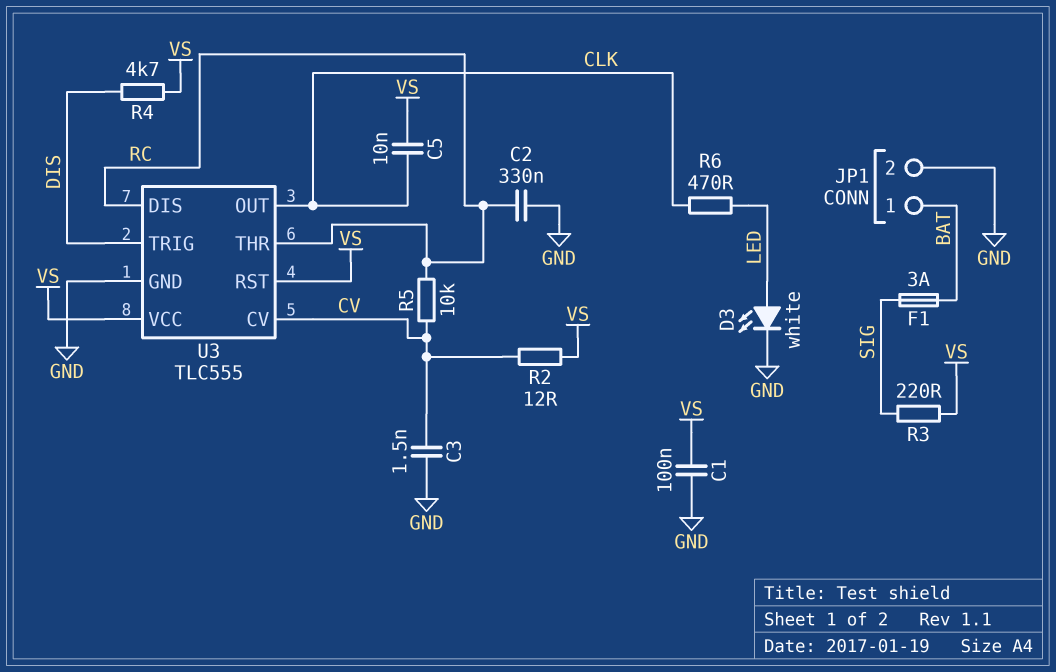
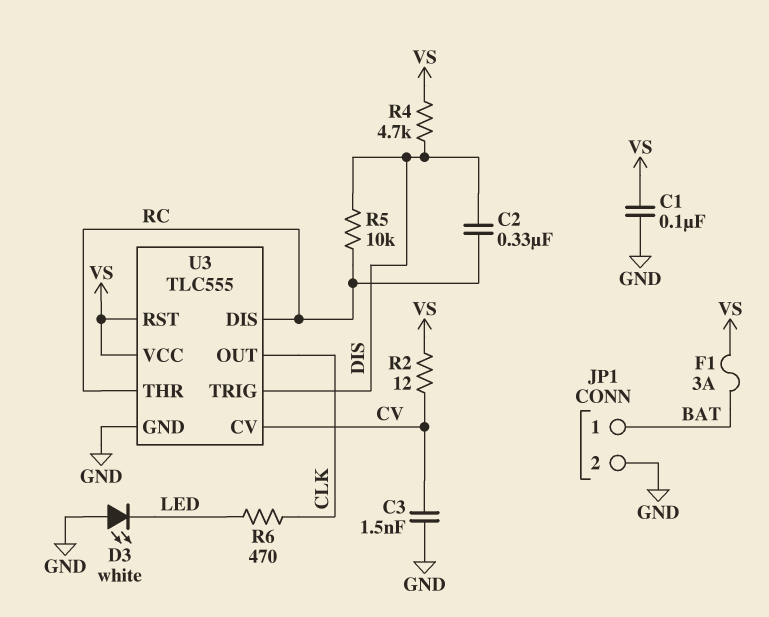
C2: 330nF (GND, RC) -> 330nF (DIS, RC)
C5: 10nF (CLK, VS) -> none
D3: LED white (A LED, K GND) -> LED white (A GND, K LED)
F1: 3A (BAT, SIG) -> 3A (BAT, VS)
R3: 220 (SIG, VS) -> none
R5: 10k (CV, RC) -> 10k (DIS, RC)

